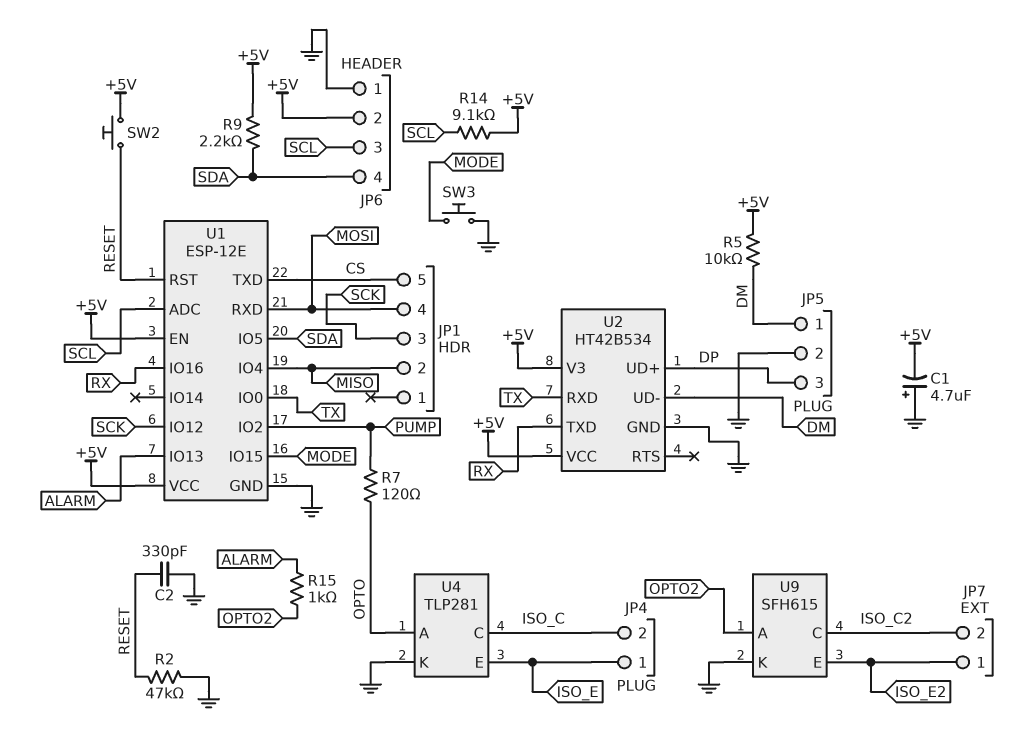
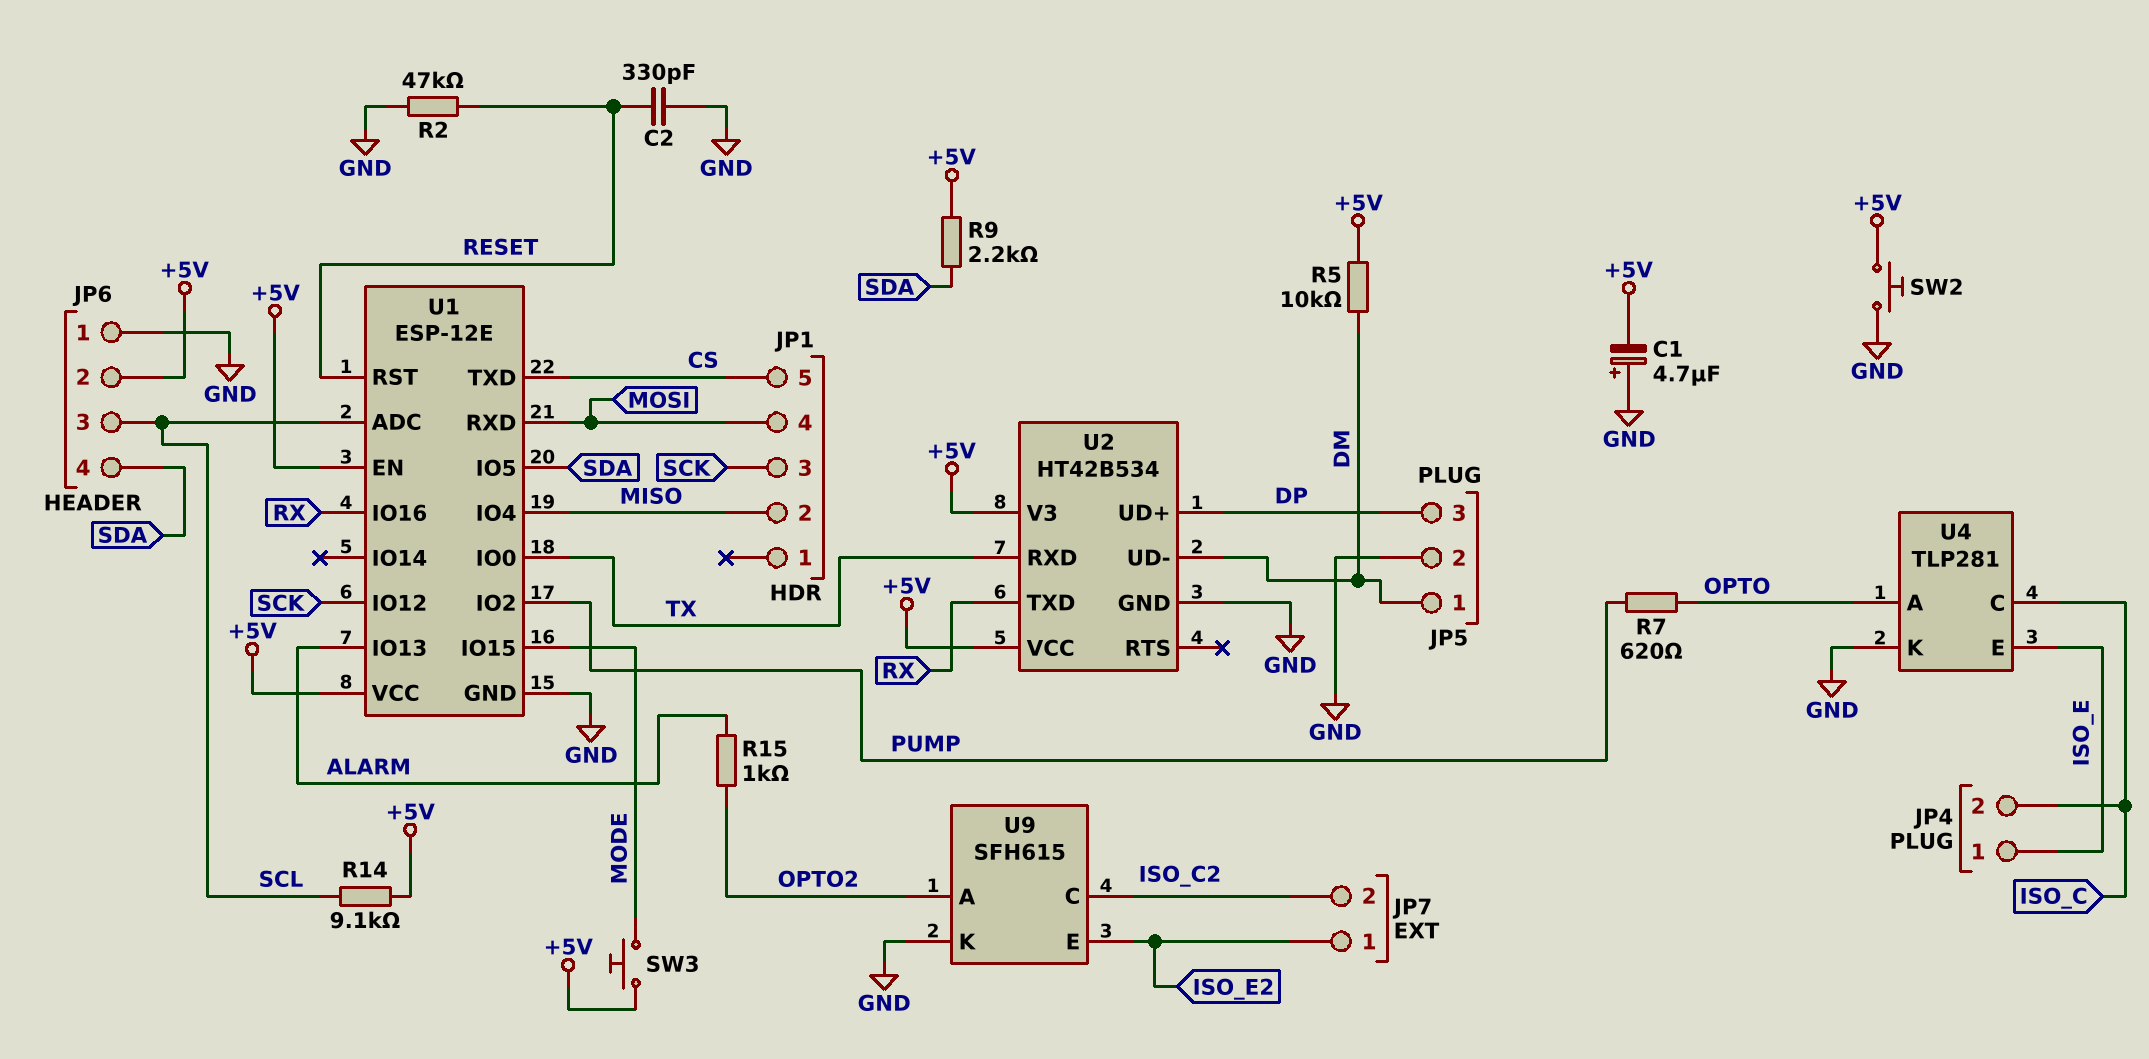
R7: 120 (OPTO, PUMP) -> 620 (OPTO, PUMP)
SW2: button (+5V, RESET) -> button (+5V, GND)
SW3: button (GND, MODE) -> button (+5V, MODE)

